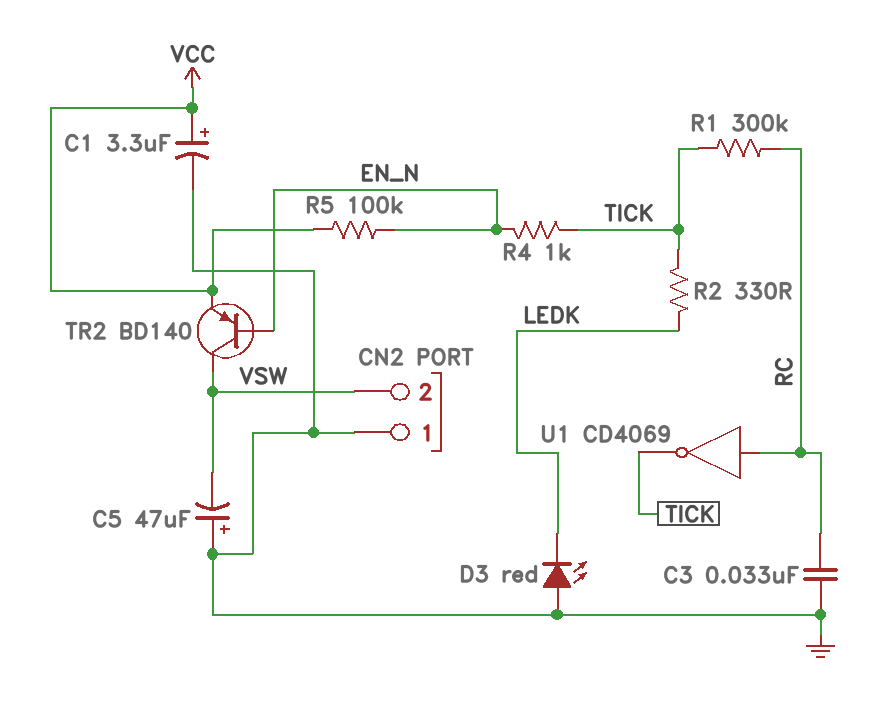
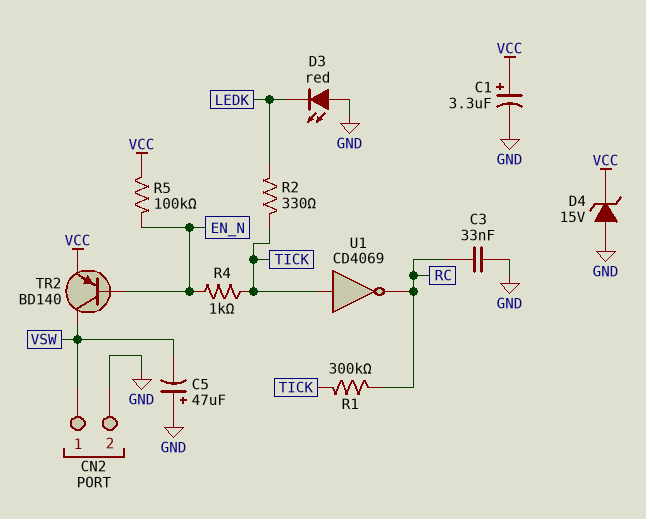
CN2 pin 1: GND -> VSW
CN2 pin 2: VSW -> GND
D4: none -> zener 15V (A GND, K VCC)
U1: NOT CD4069 (in RC, out TICK) -> NOT CD4069 (in TICK, out RC)

